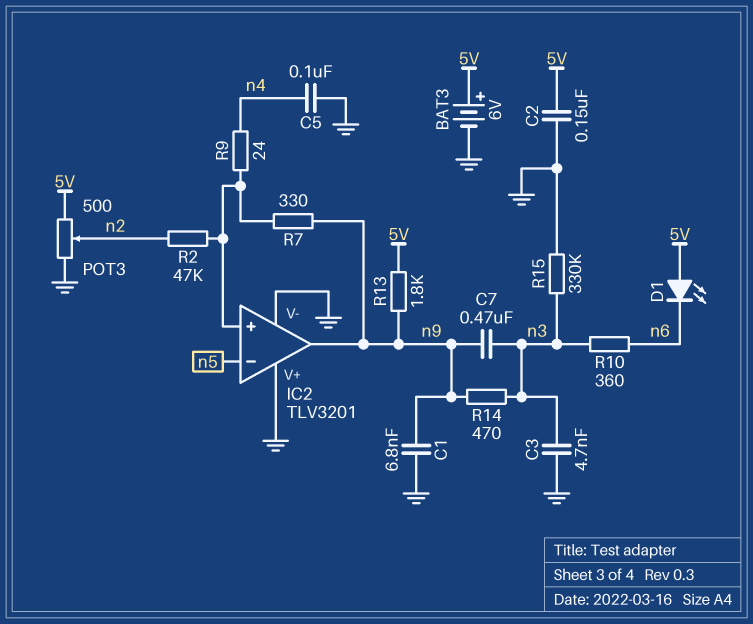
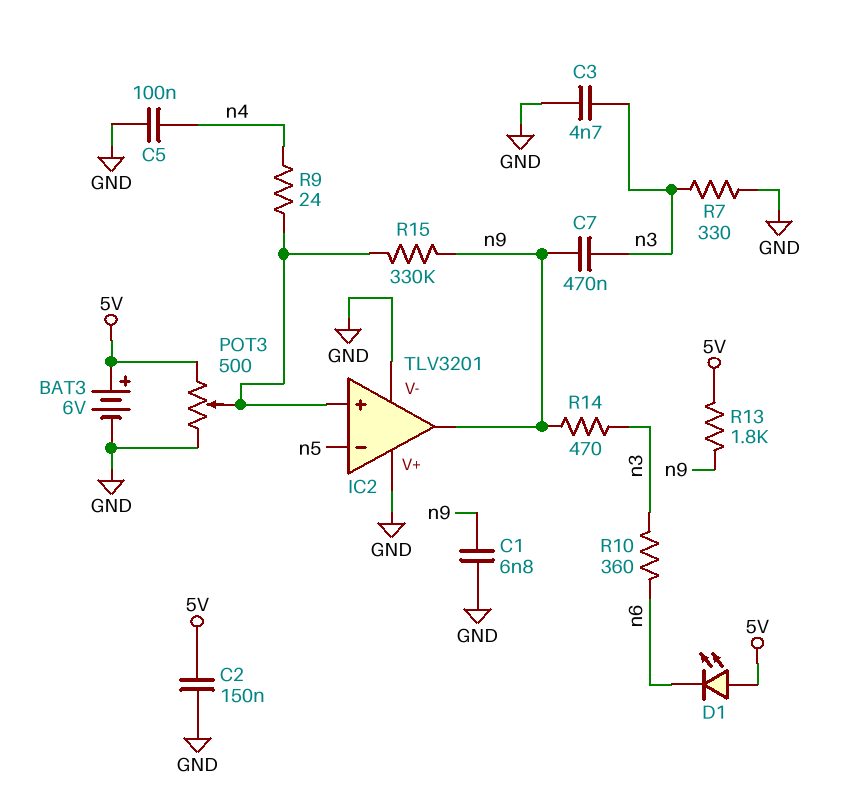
POT3: 500 (5V, GND, wiper n2) -> 500 (5V, GND, wiper IC2/in+)
R2: 47k (IC2/in+, n2) -> none
R7: 330 (IC2/in+, n9) -> 330 (GND, n3)
R15: 330k (GND, n3) -> 330k (IC2/in+, n9)

